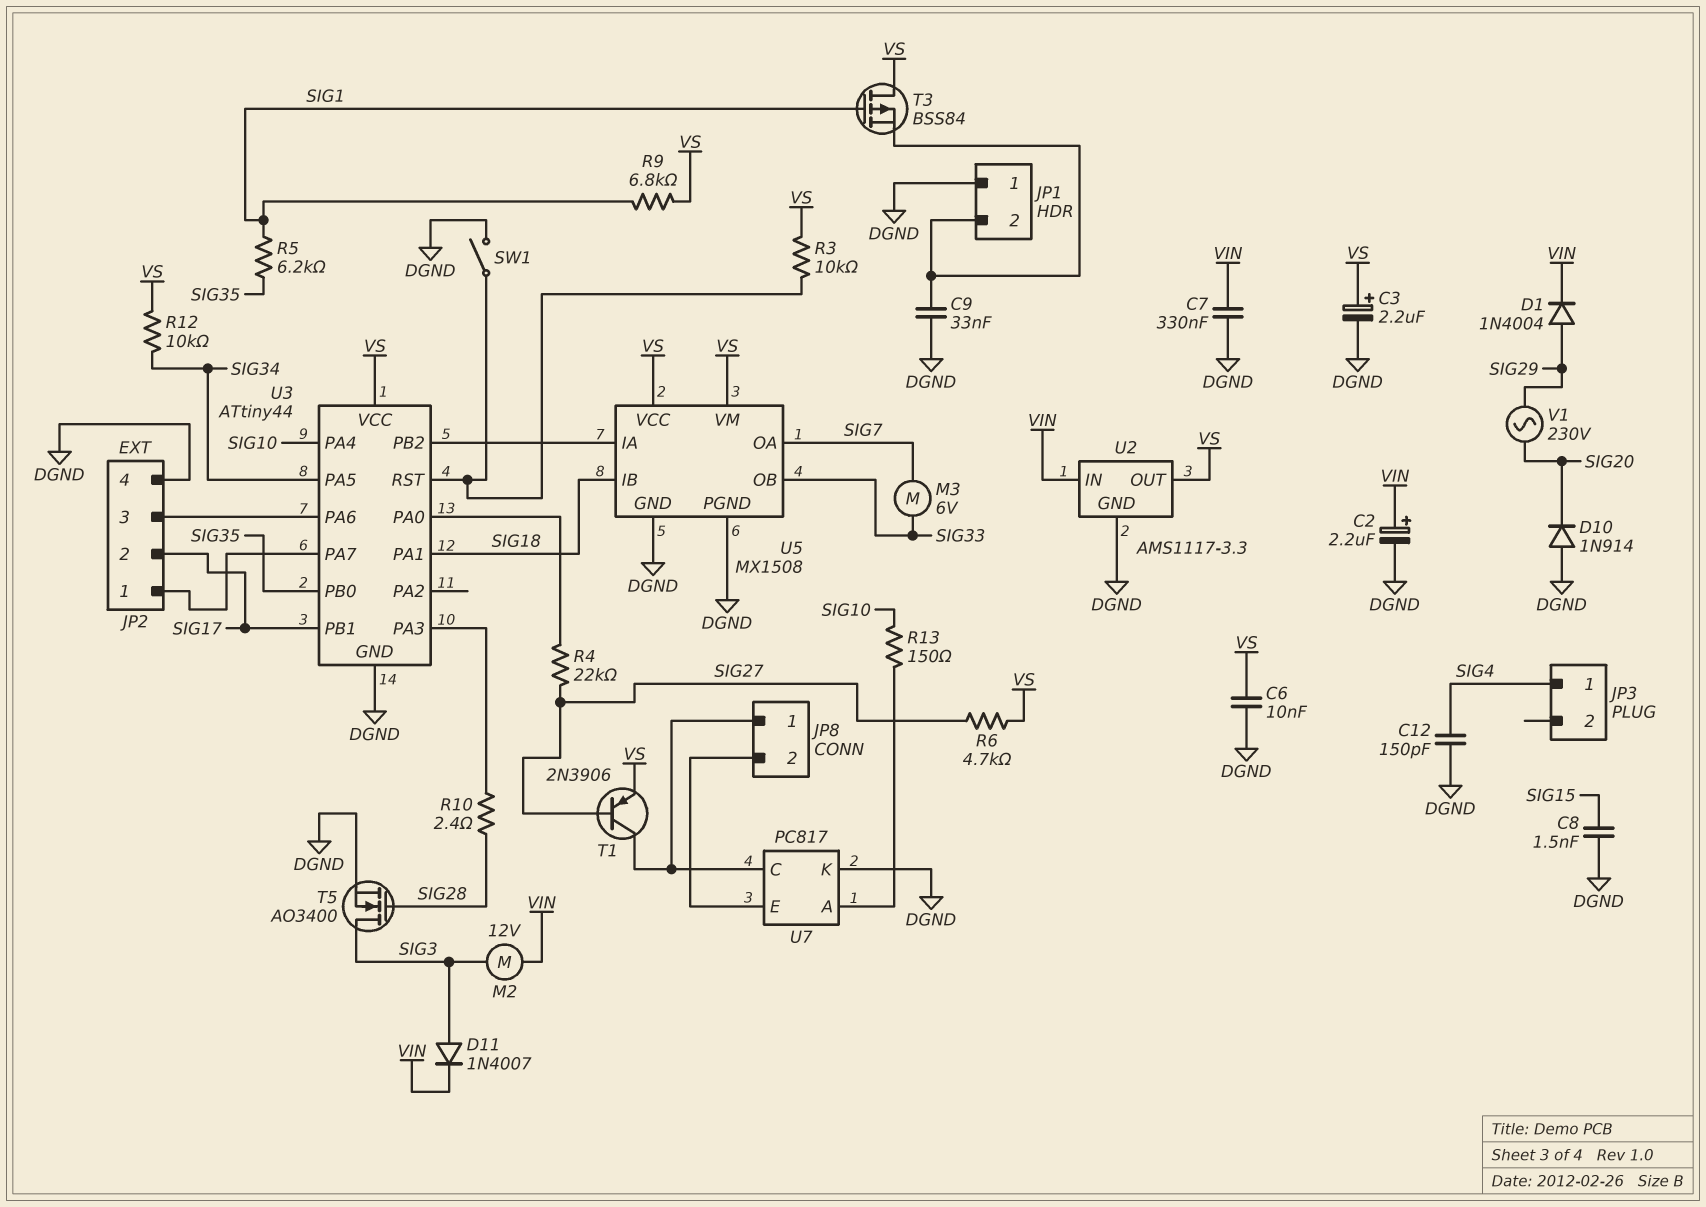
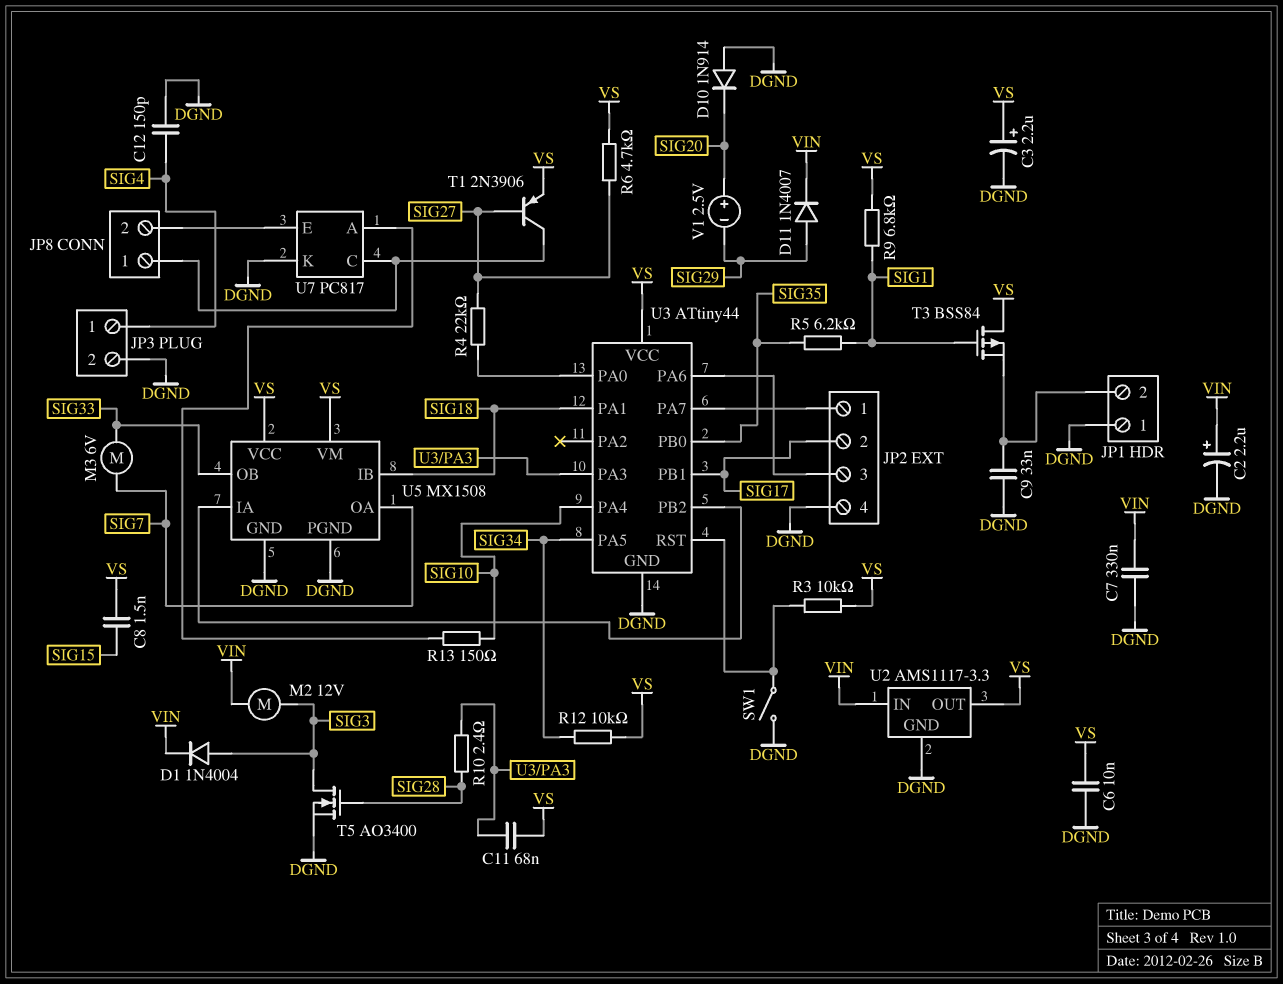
C8: 1.5nF (DGND, SIG15) -> 1.5nF (SIG15, VS)
C11: none -> 68nF (U3/PA3, VS)
D1: diode 1N4004 (A SIG29, K VIN) -> diode 1N4004 (A SIG3, K VIN)
D11: diode 1N4007 (A SIG3, K VIN) -> diode 1N4007 (A SIG29, K VIN)
JP3 pin 2: none -> DGND
V1: AC 230V (SIG20, SIG29) -> 2.5V (plus SIG20, minus SIG29)

